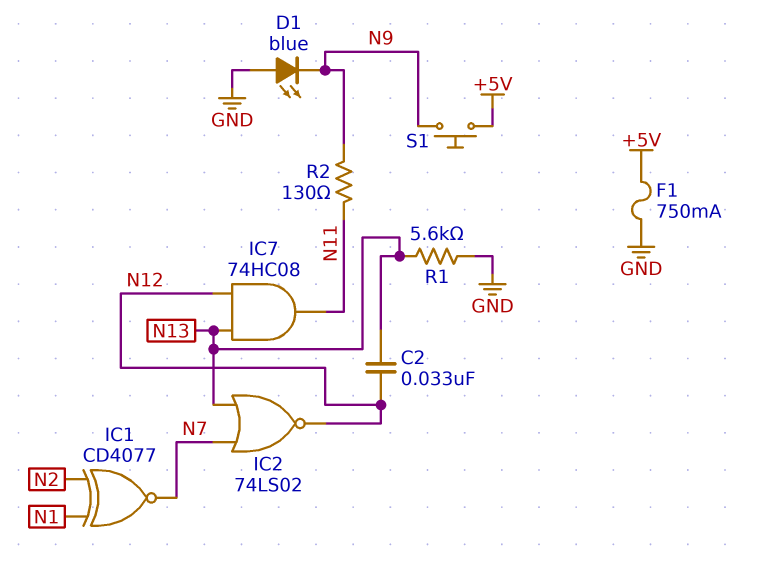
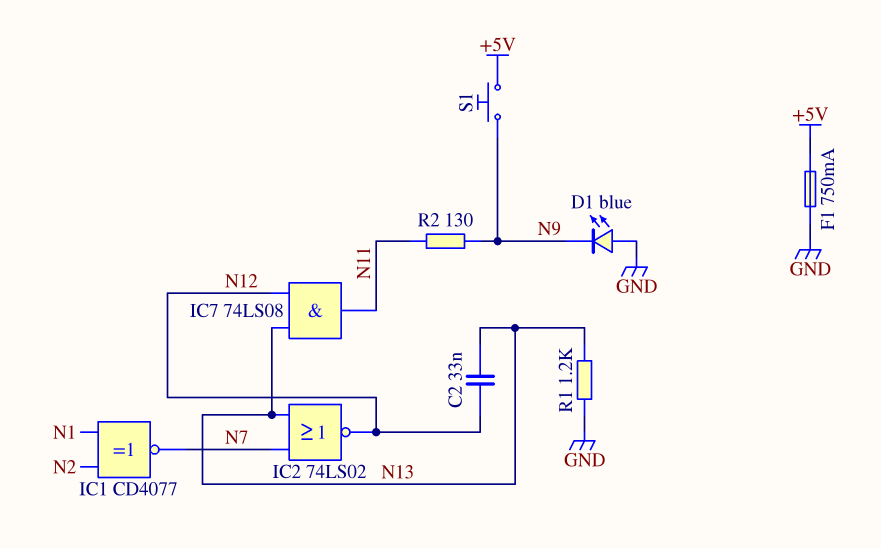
IC7: AND 74HC08 (in N12, in N13, out N11) -> AND 74LS08 (in N12, in N13, out N11)
R1: 5.6k (GND, N13) -> 1.2k (GND, N13)

